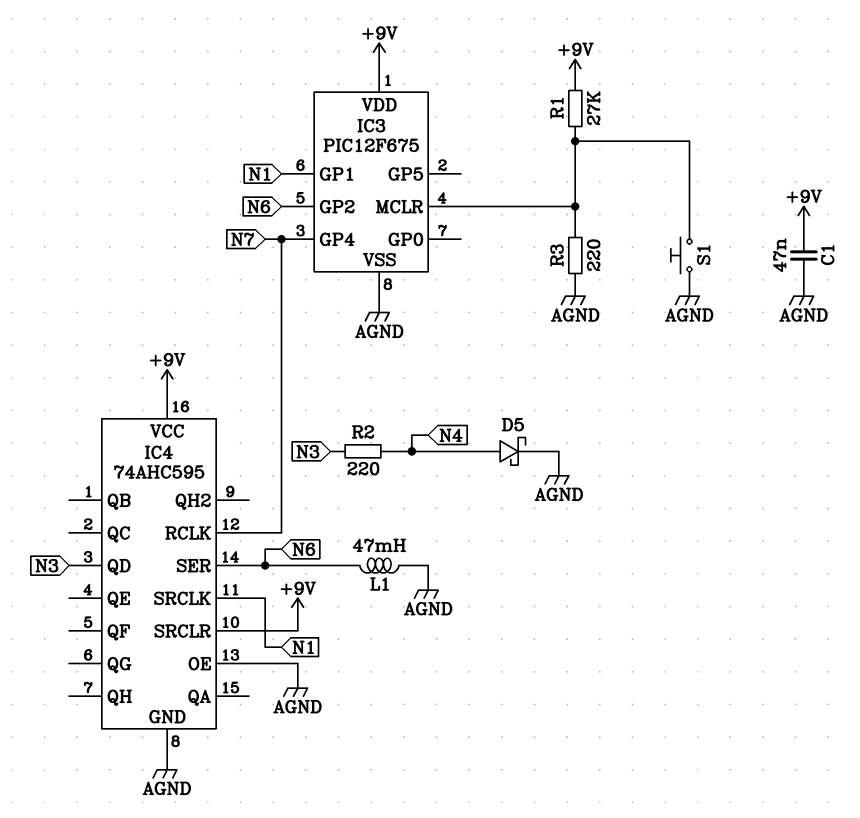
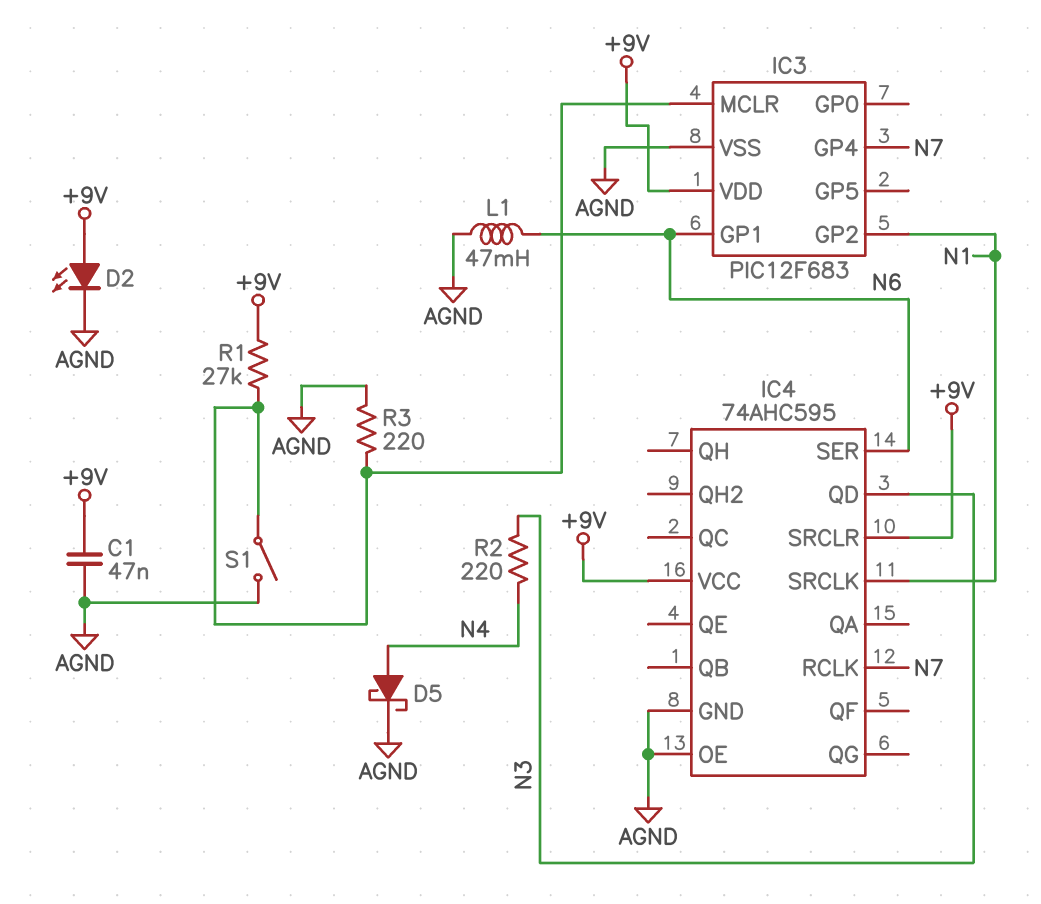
D2: none -> LED (A +9V, K AGND)
IC3: PIC12F675 -> PIC12F683
IC3 pin GP1: N1 -> N6
IC3 pin GP2: N6 -> N1
S1: button (AGND, IC3/MCLR) -> switch (AGND, IC3/MCLR)

